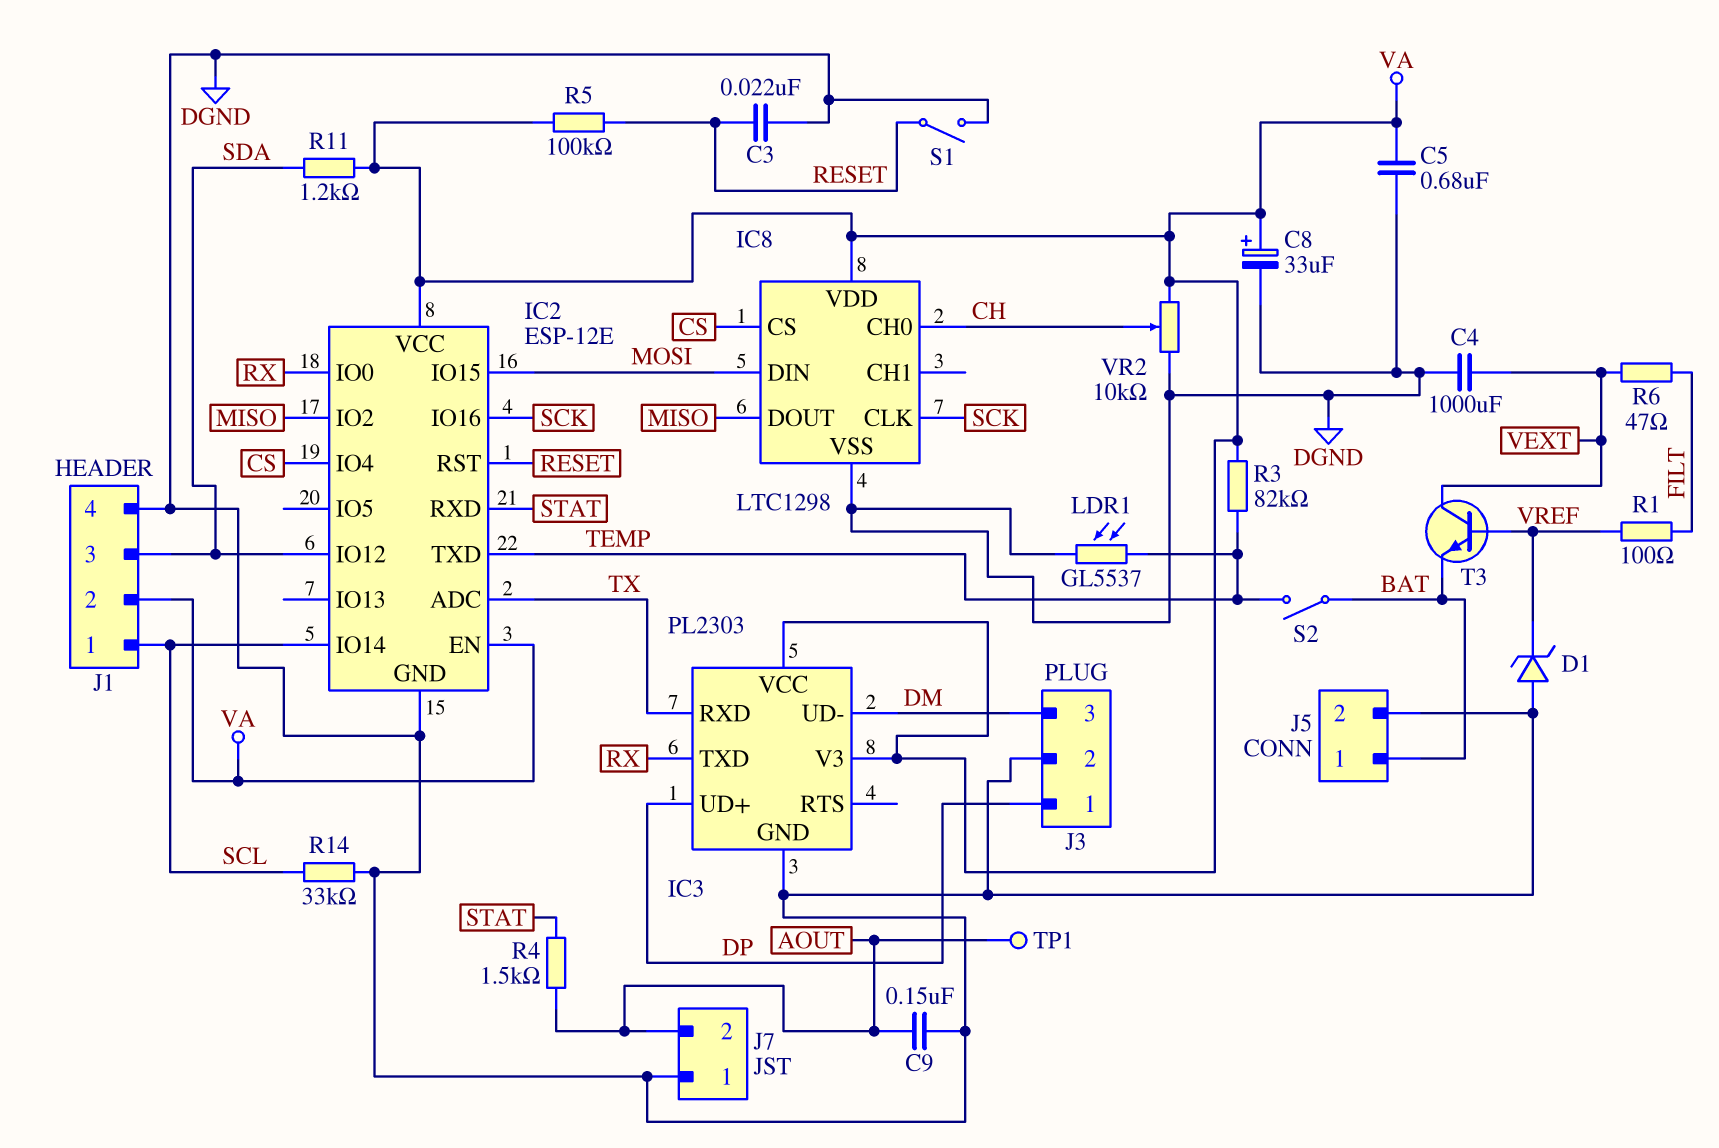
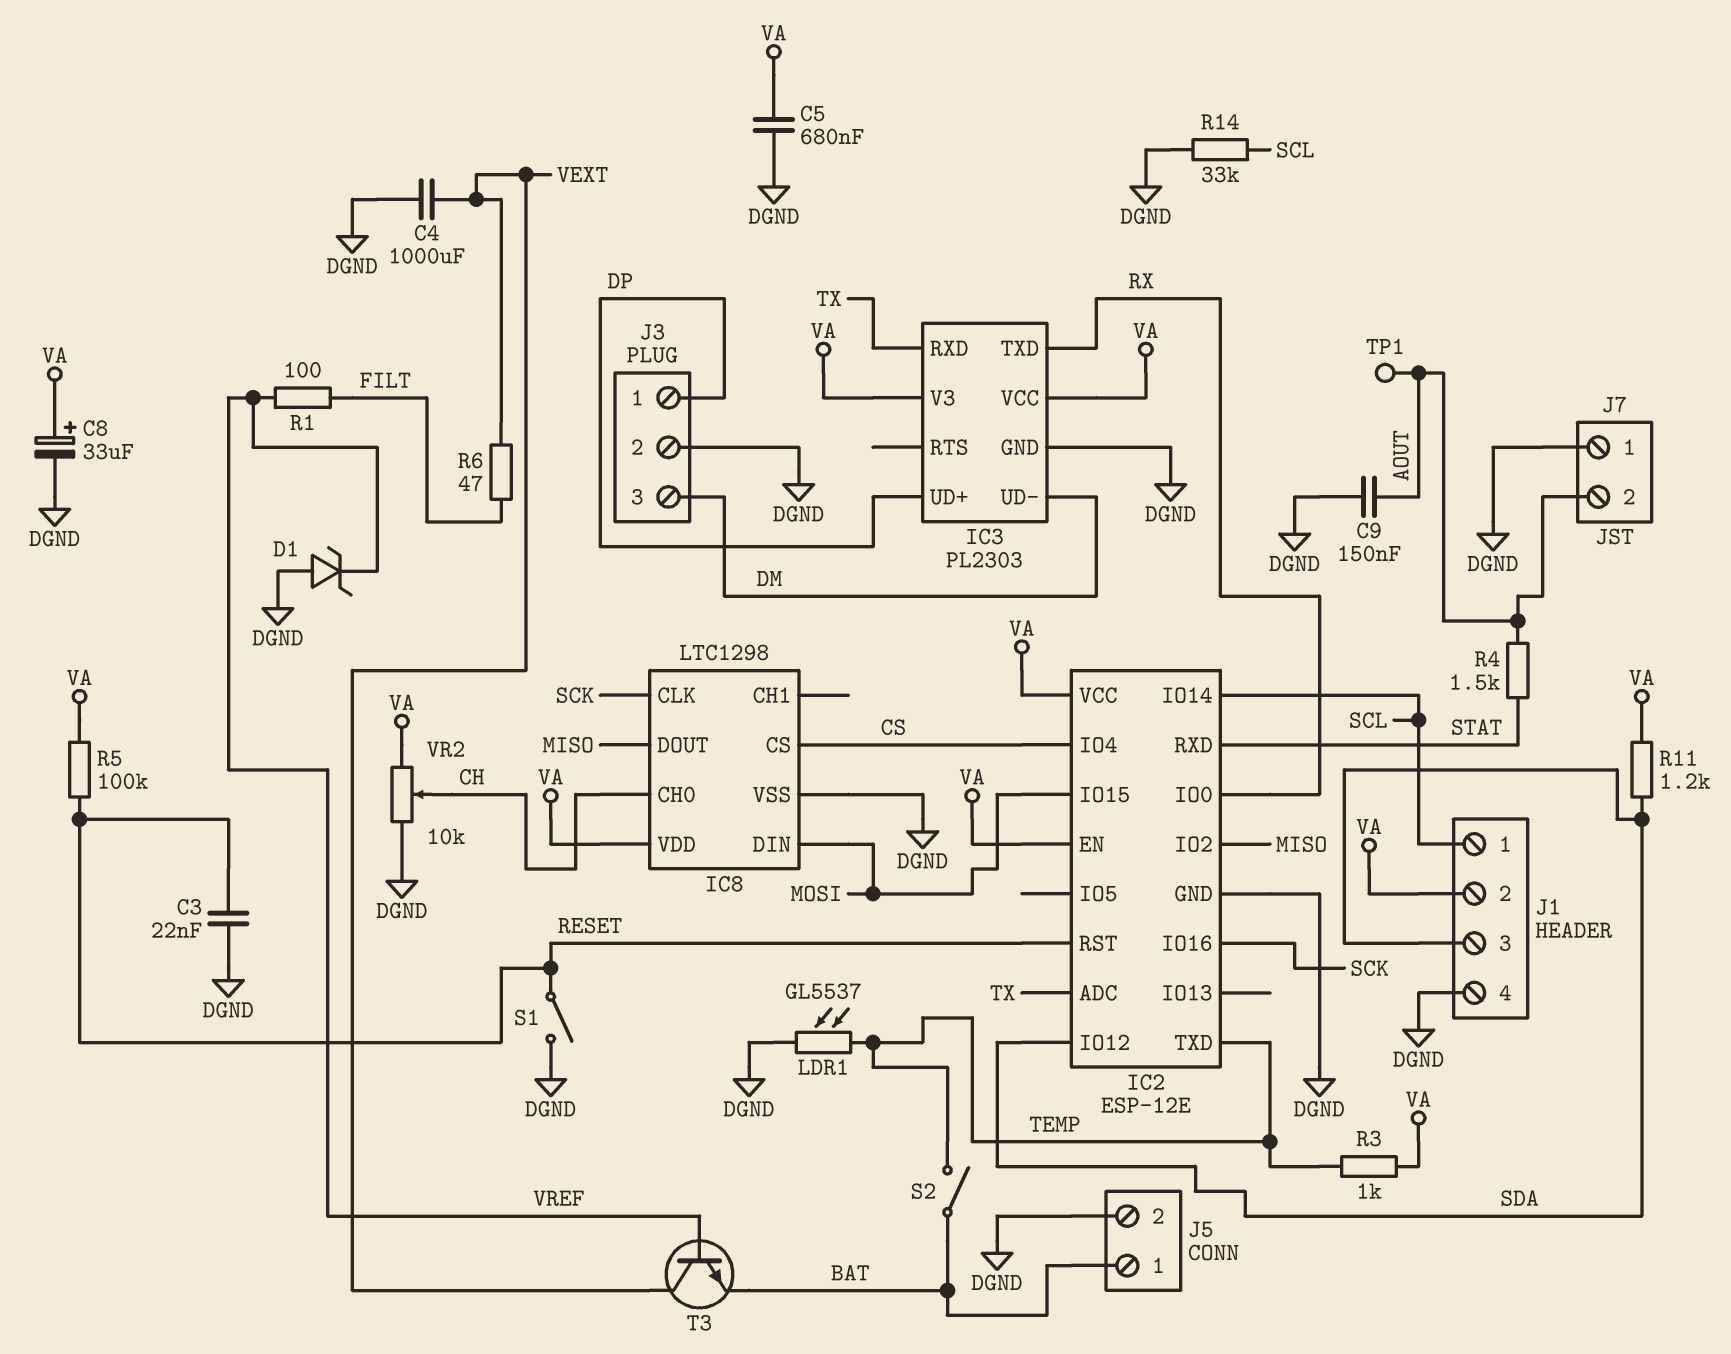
R3: 82k (TEMP, VA) -> 1k (TEMP, VA)

